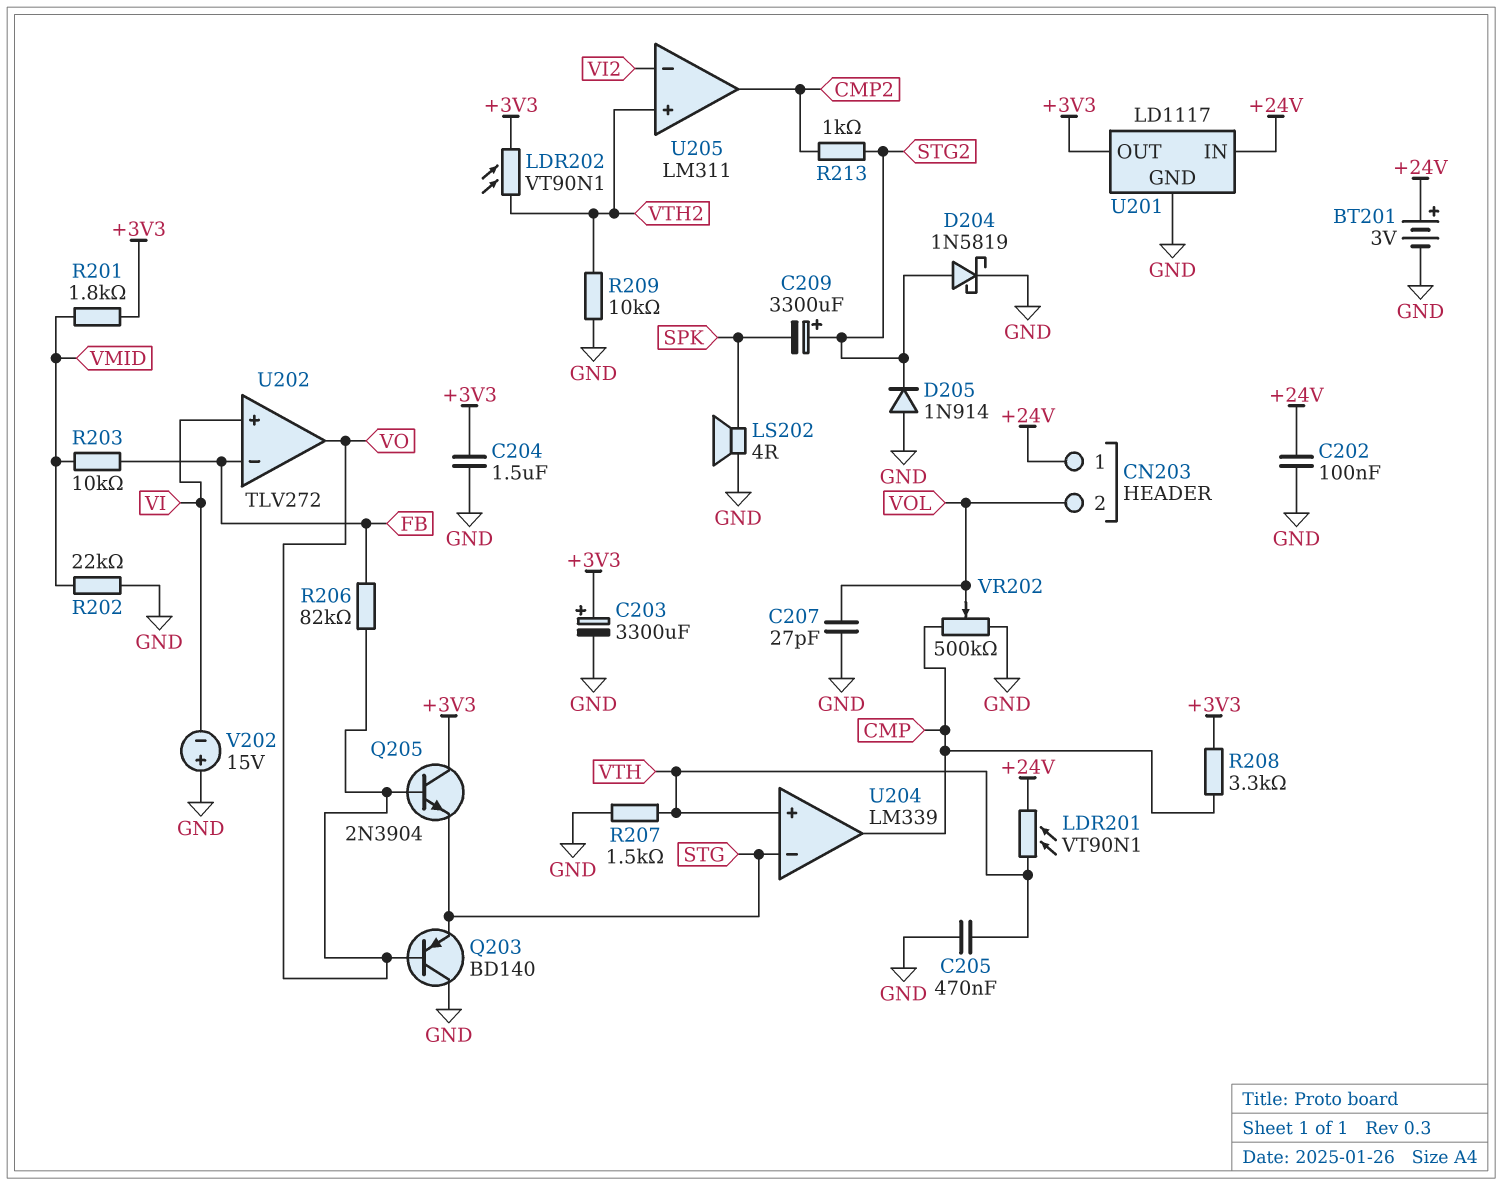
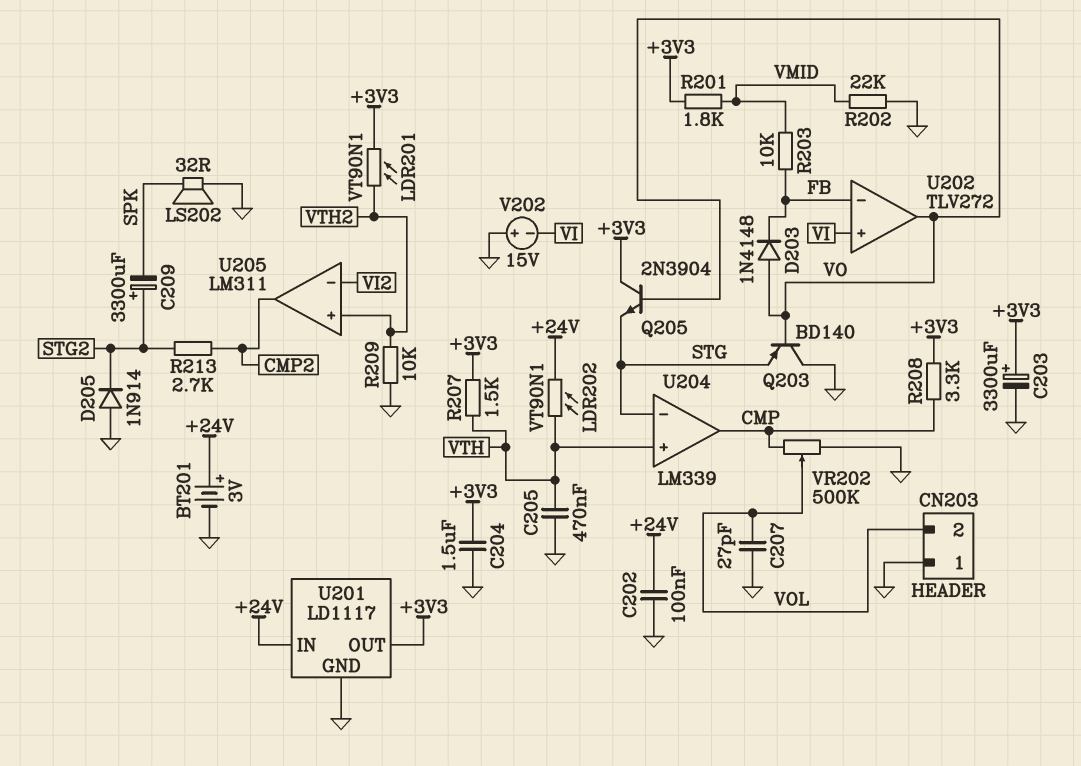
CN203 pin 1: +24V -> GND
D203: none -> diode 1N4148 (A VO, K FB)
D204: schottky 1N5819 (A STG2, K GND) -> none
LDR201: VT90N1 (+24V, VTH) -> VT90N1 (+3V3, VTH2)
LDR202: VT90N1 (+3V3, VTH2) -> VT90N1 (+24V, VTH)
LS202: speaker 4R (GND, SPK) -> speaker 32R (GND, SPK)
R206: 82k (FB, VO) -> none
R207: 1.5k (GND, VTH) -> 1.5k (+3V3, VTH)
R213: 1k (CMP2, STG2) -> 2.7k (CMP2, STG2)

